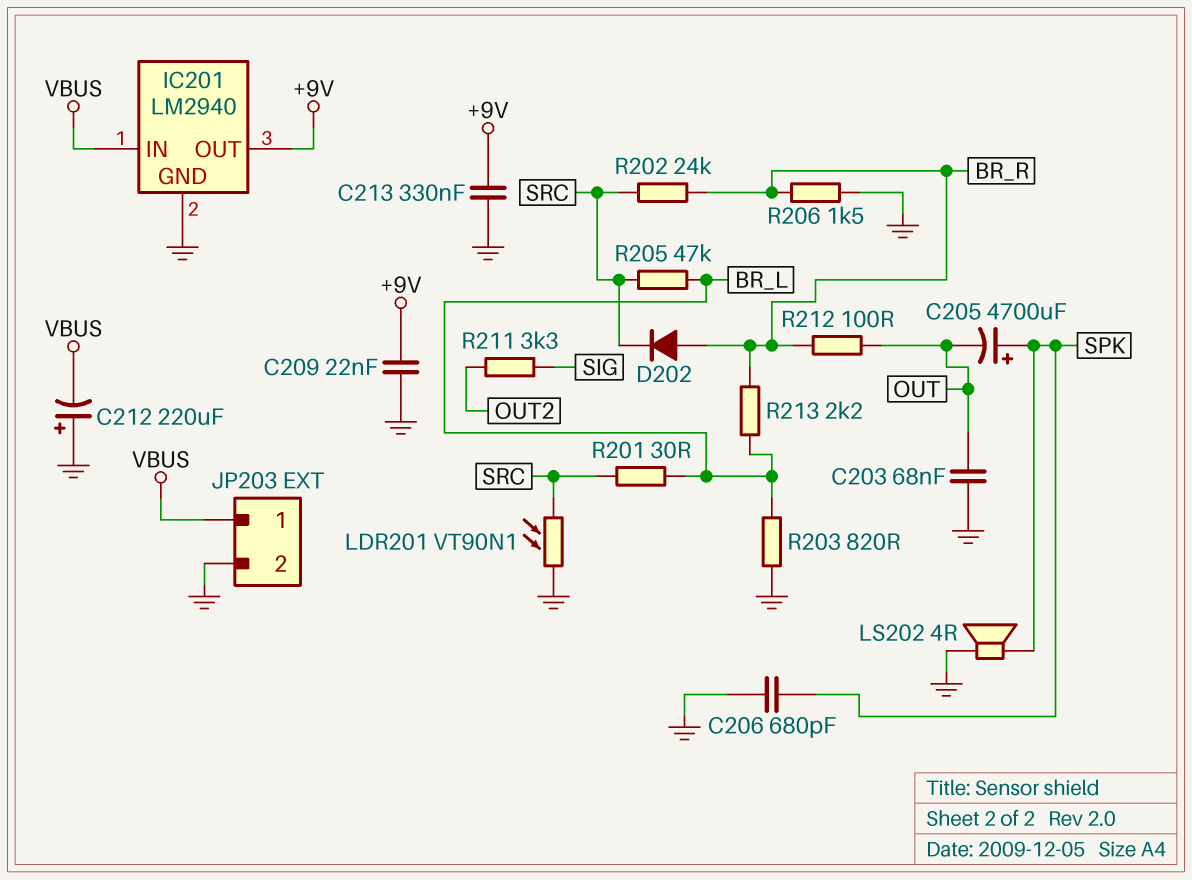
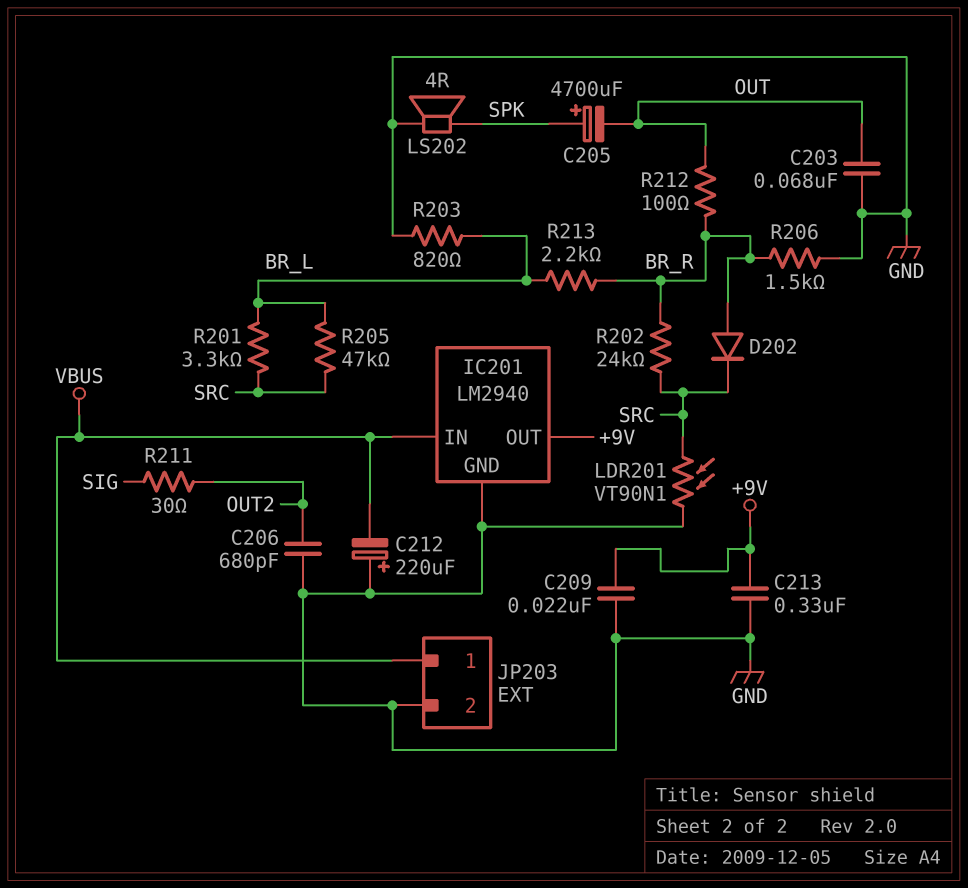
C206: 680pF (GND, SPK) -> 680pF (GND, OUT2)
R201: 30 (BR_L, SRC) -> 3.3k (BR_L, SRC)
R211: 3.3k (OUT2, SIG) -> 30 (OUT2, SIG)

